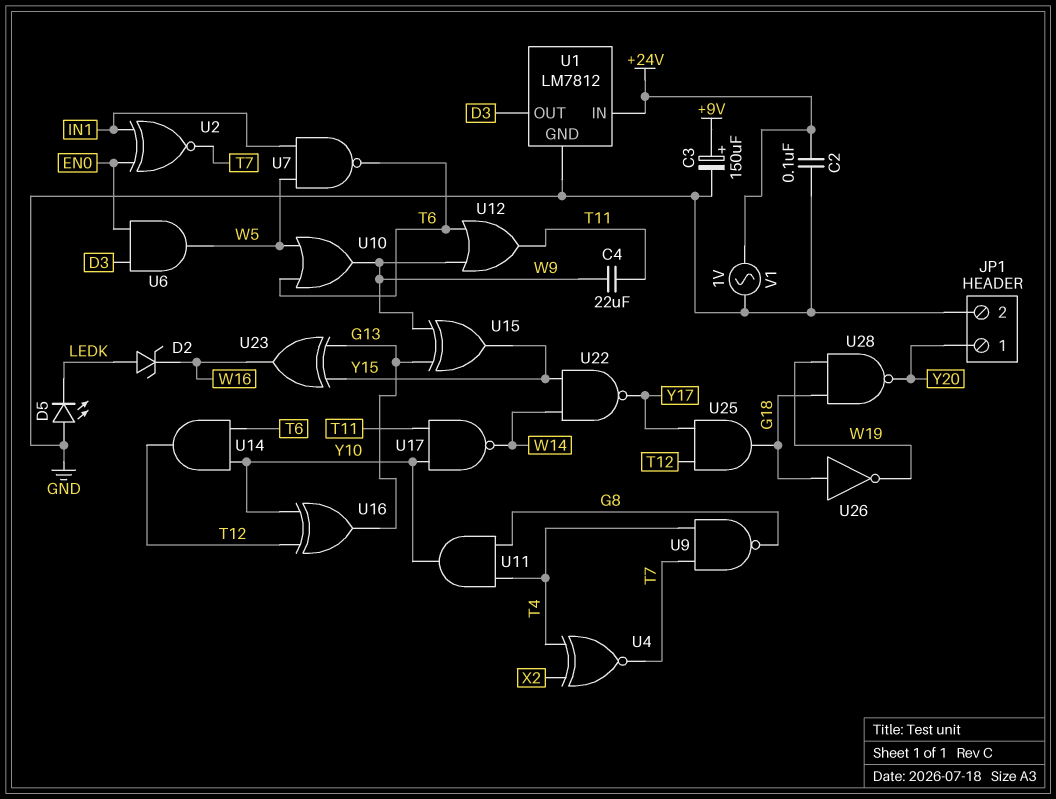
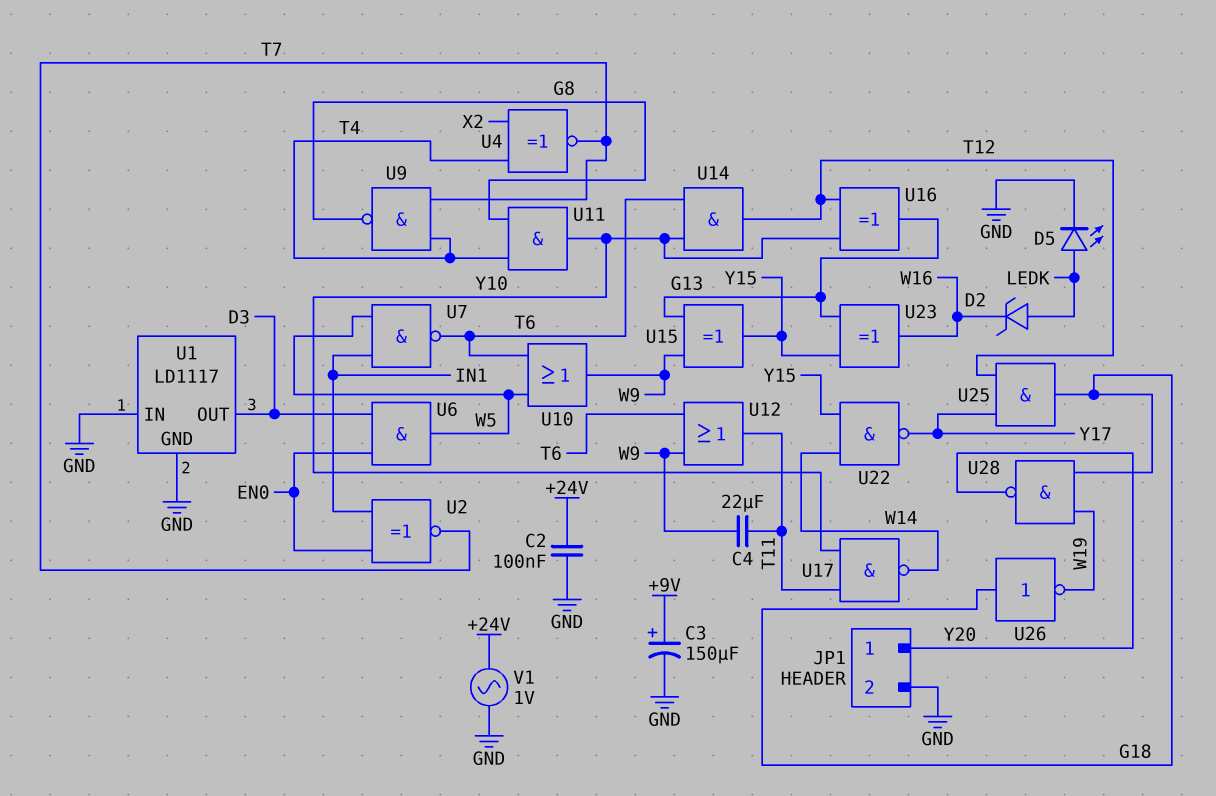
D5: LED (A GND, K LEDK) -> LED (A LEDK, K GND)
U1: LM7812 -> LD1117
U1 pin IN: +24V -> GND

